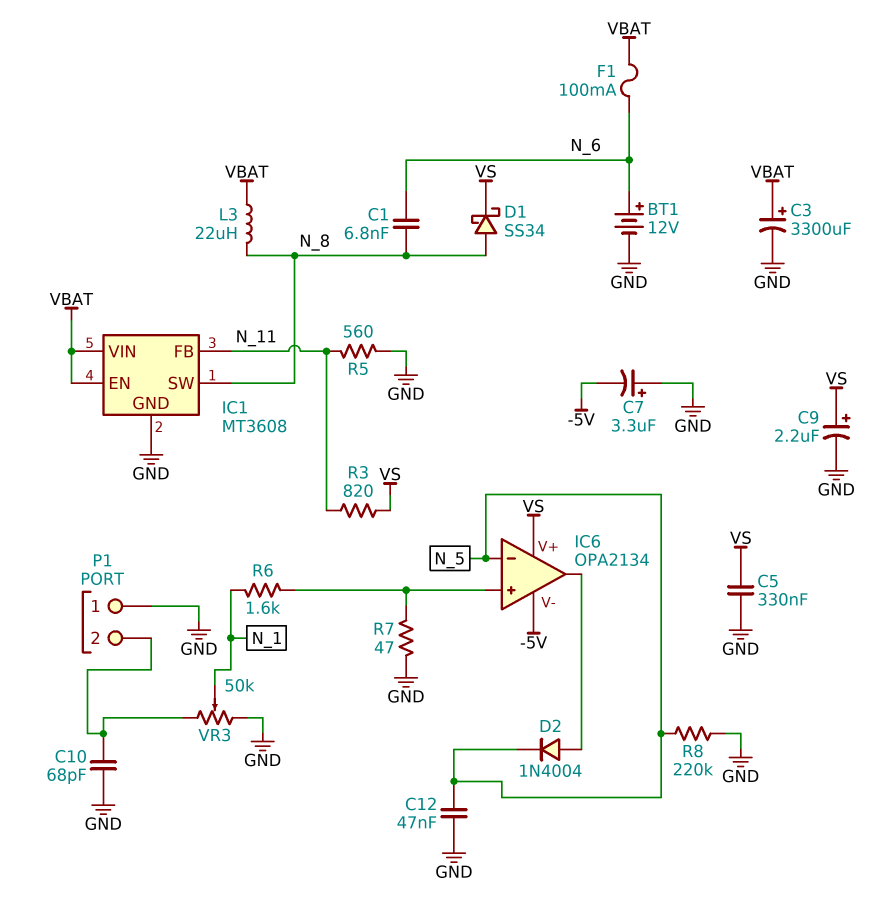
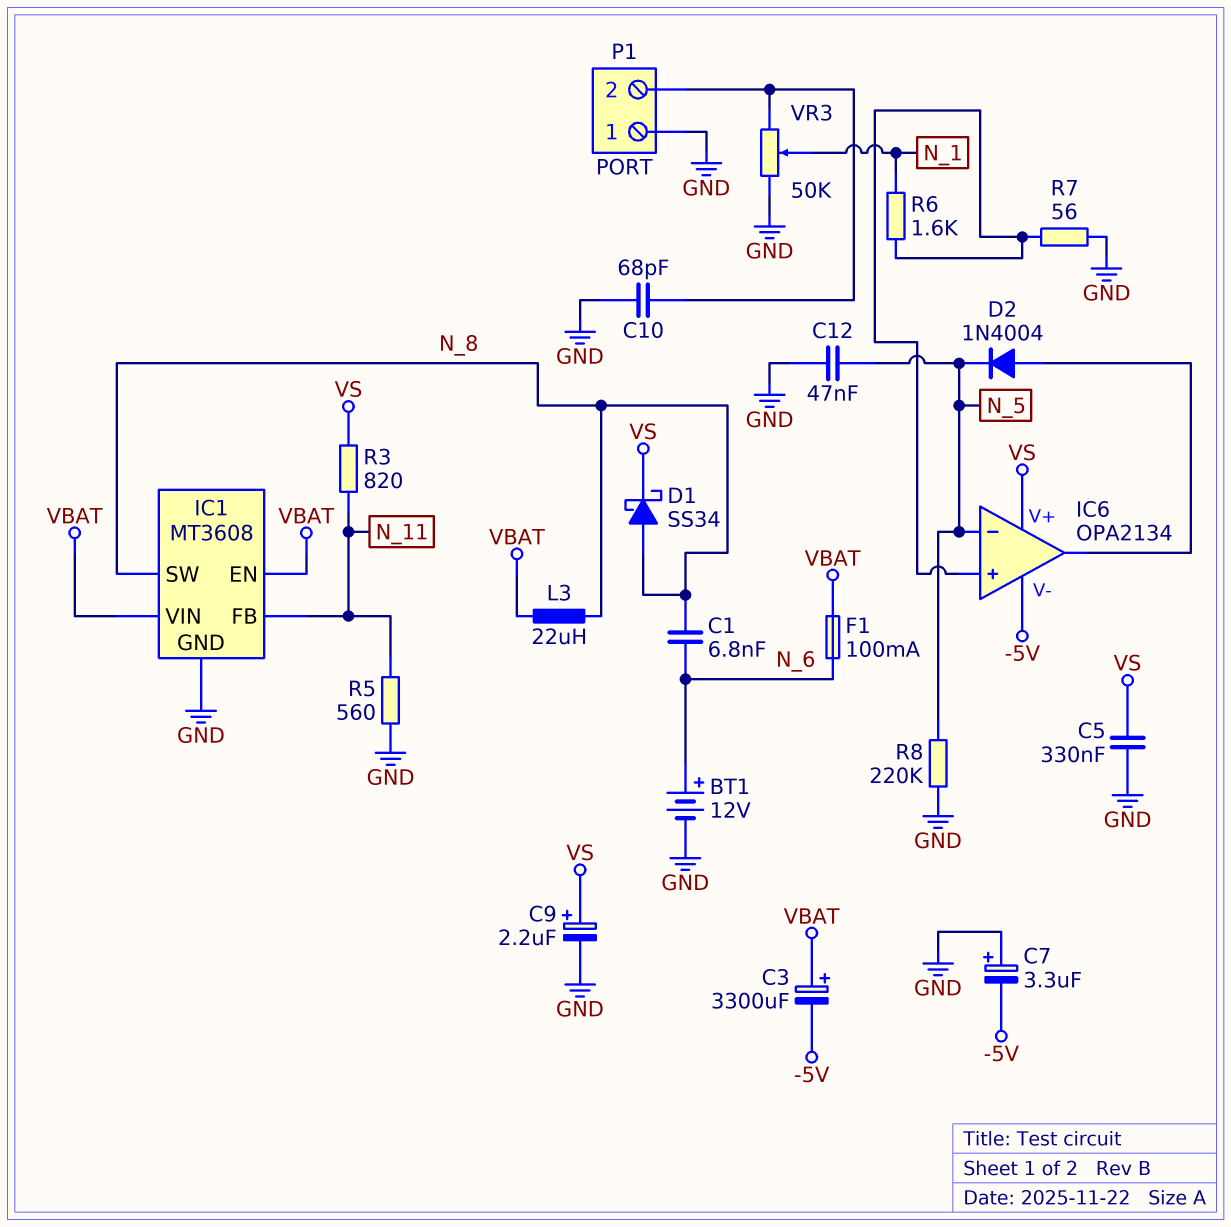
C3: 3300uF (plus VBAT, minus GND) -> 3300uF (plus VBAT, minus -5V)
R7: 47 (GND, IC6/in+) -> 56 (GND, IC6/in+)

